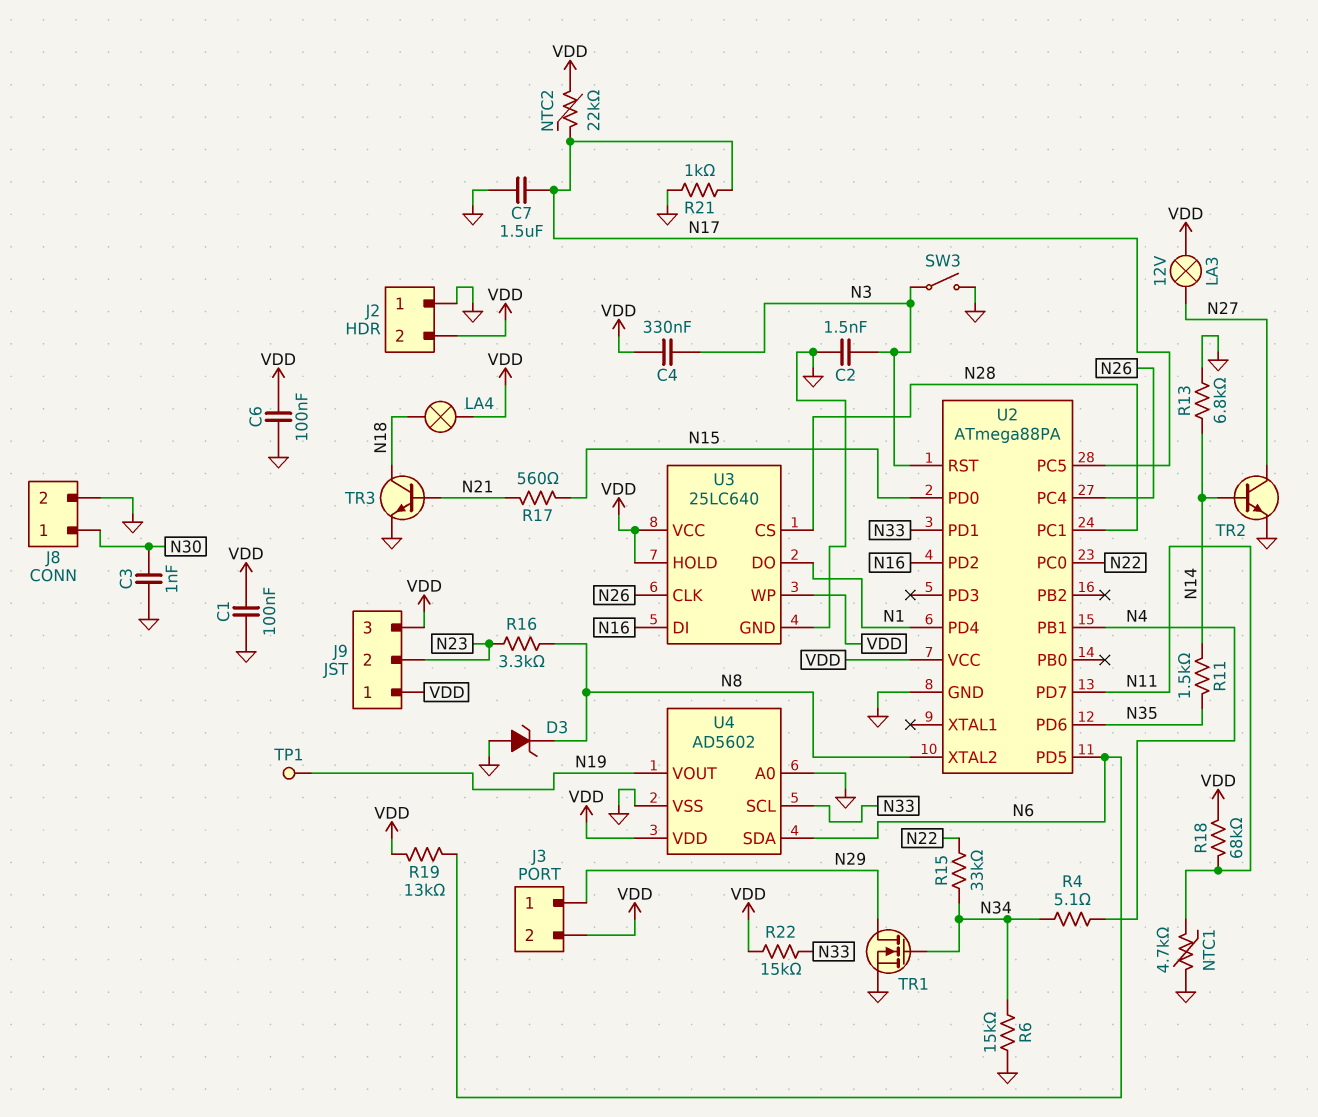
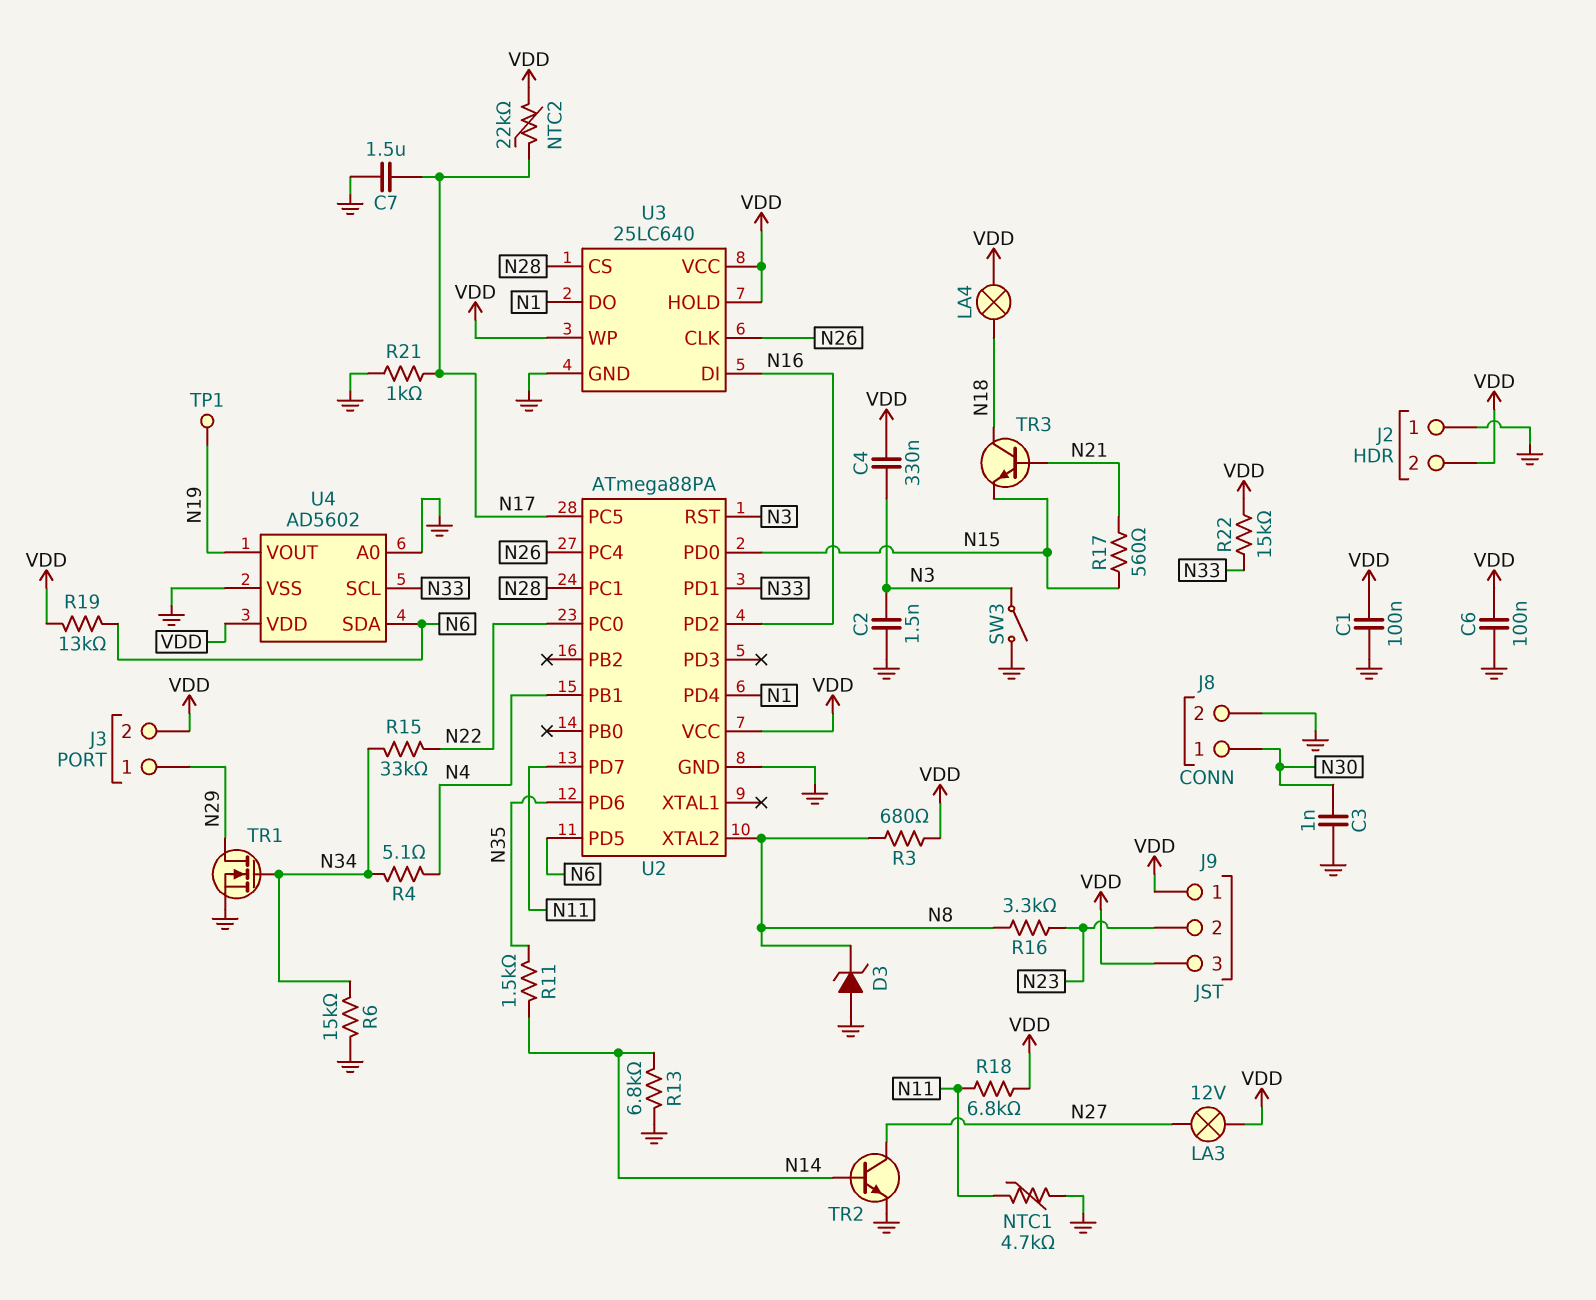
R3: none -> 680 (N8, VDD)
R18: 68k (N11, VDD) -> 6.8k (N11, VDD)
TR3: NPN (B N21, C N18, E GND) -> NPN (B N21, C N18, E N15)

